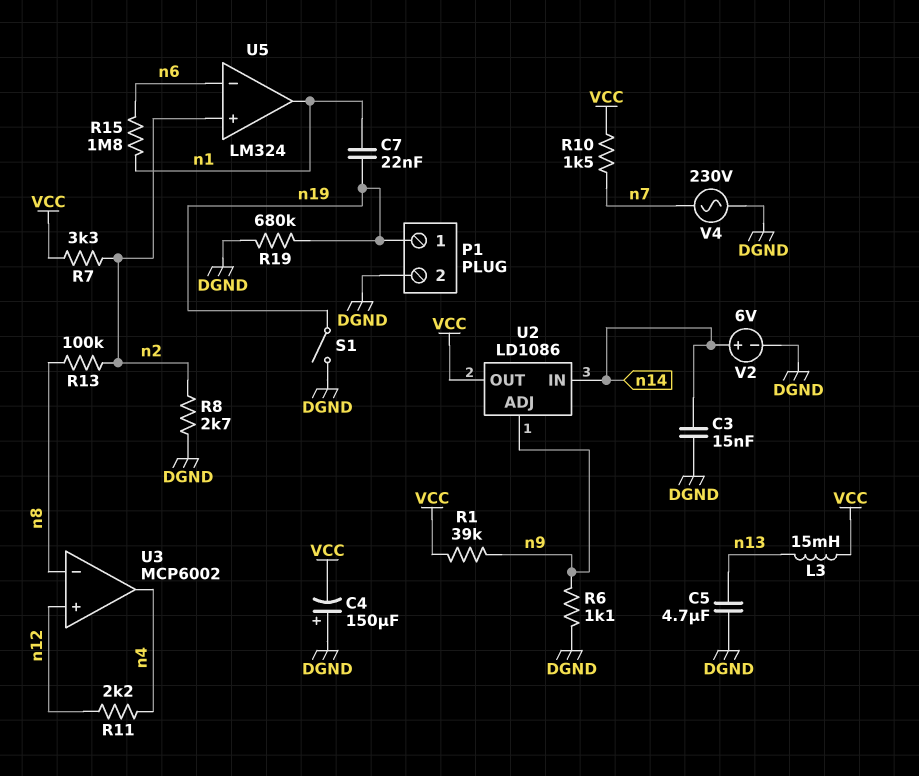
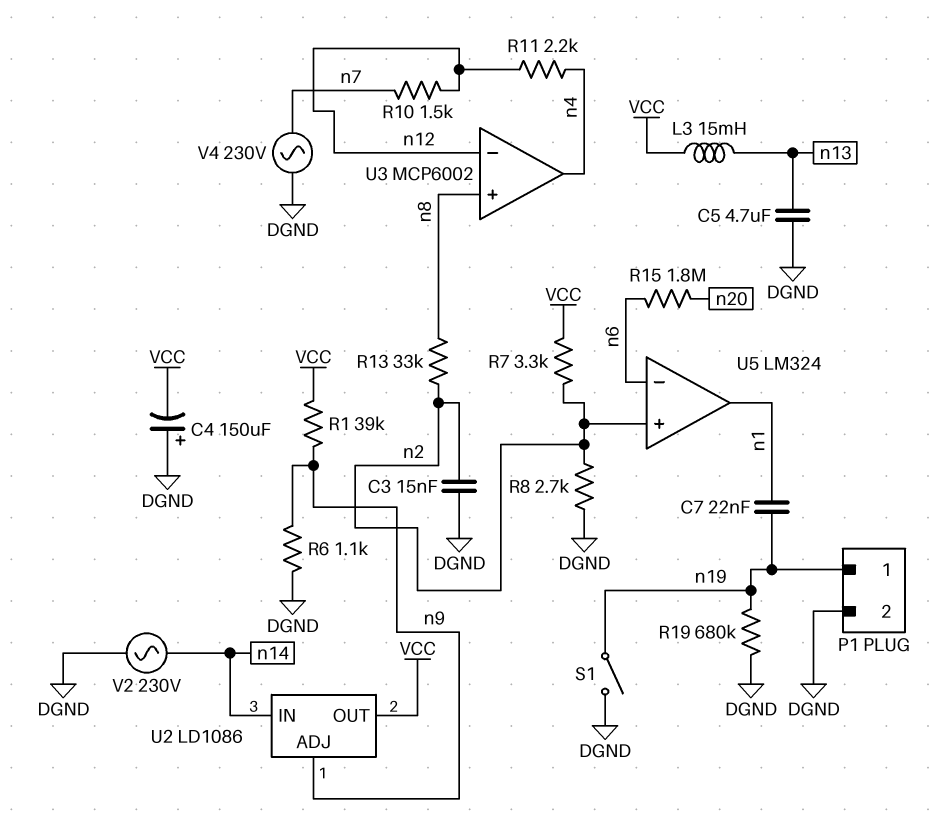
C3: 15nF (DGND, n14) -> 15nF (DGND, n2)
R10: 1.5k (VCC, n7) -> 1.5k (n7, n12)
R13: 100k (n2, n8) -> 33k (n2, n8)
R15: 1.8M (n1, n6) -> 1.8M (n6, n20)
U3 pin in+: n12 -> n8
U3 pin in-: n8 -> n12
V2: 6V (plus n14, minus DGND) -> AC 230V (DGND, n14)

